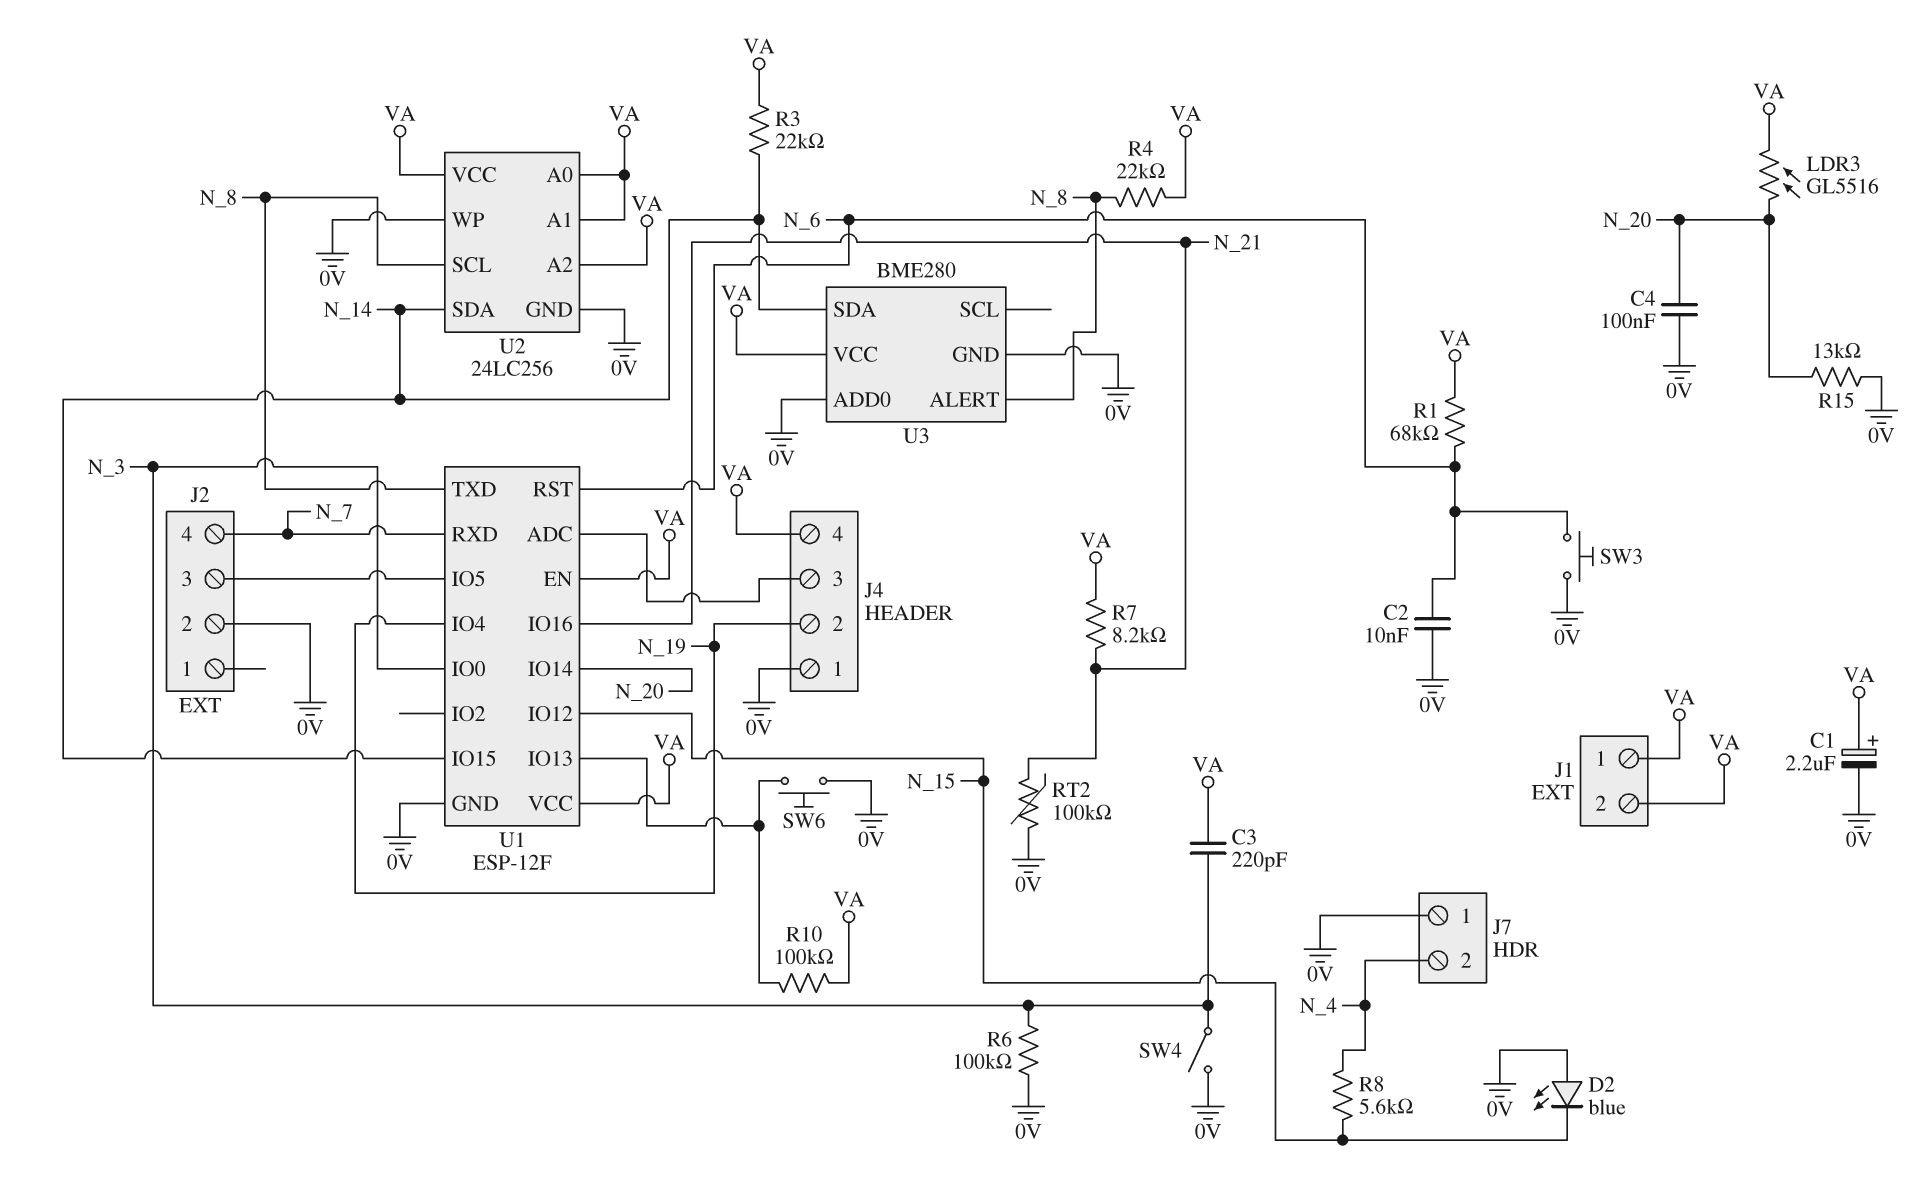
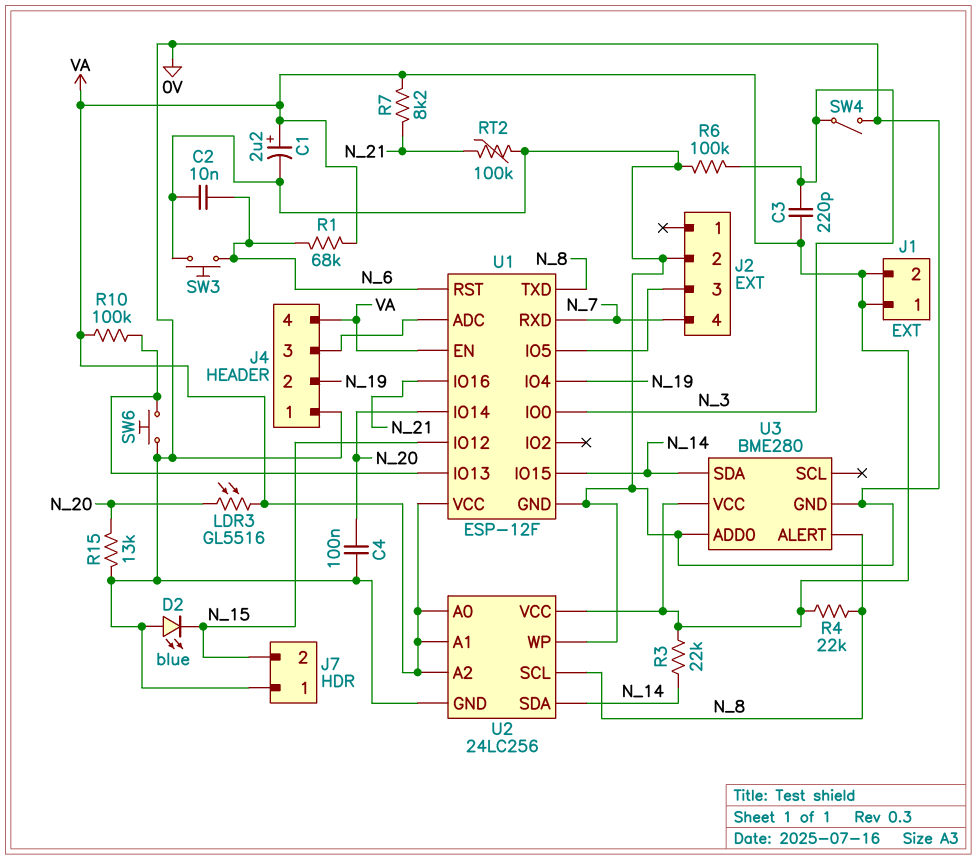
J7 pin 2: N_4 -> N_15
R8: 5.6k (N_4, N_15) -> none

